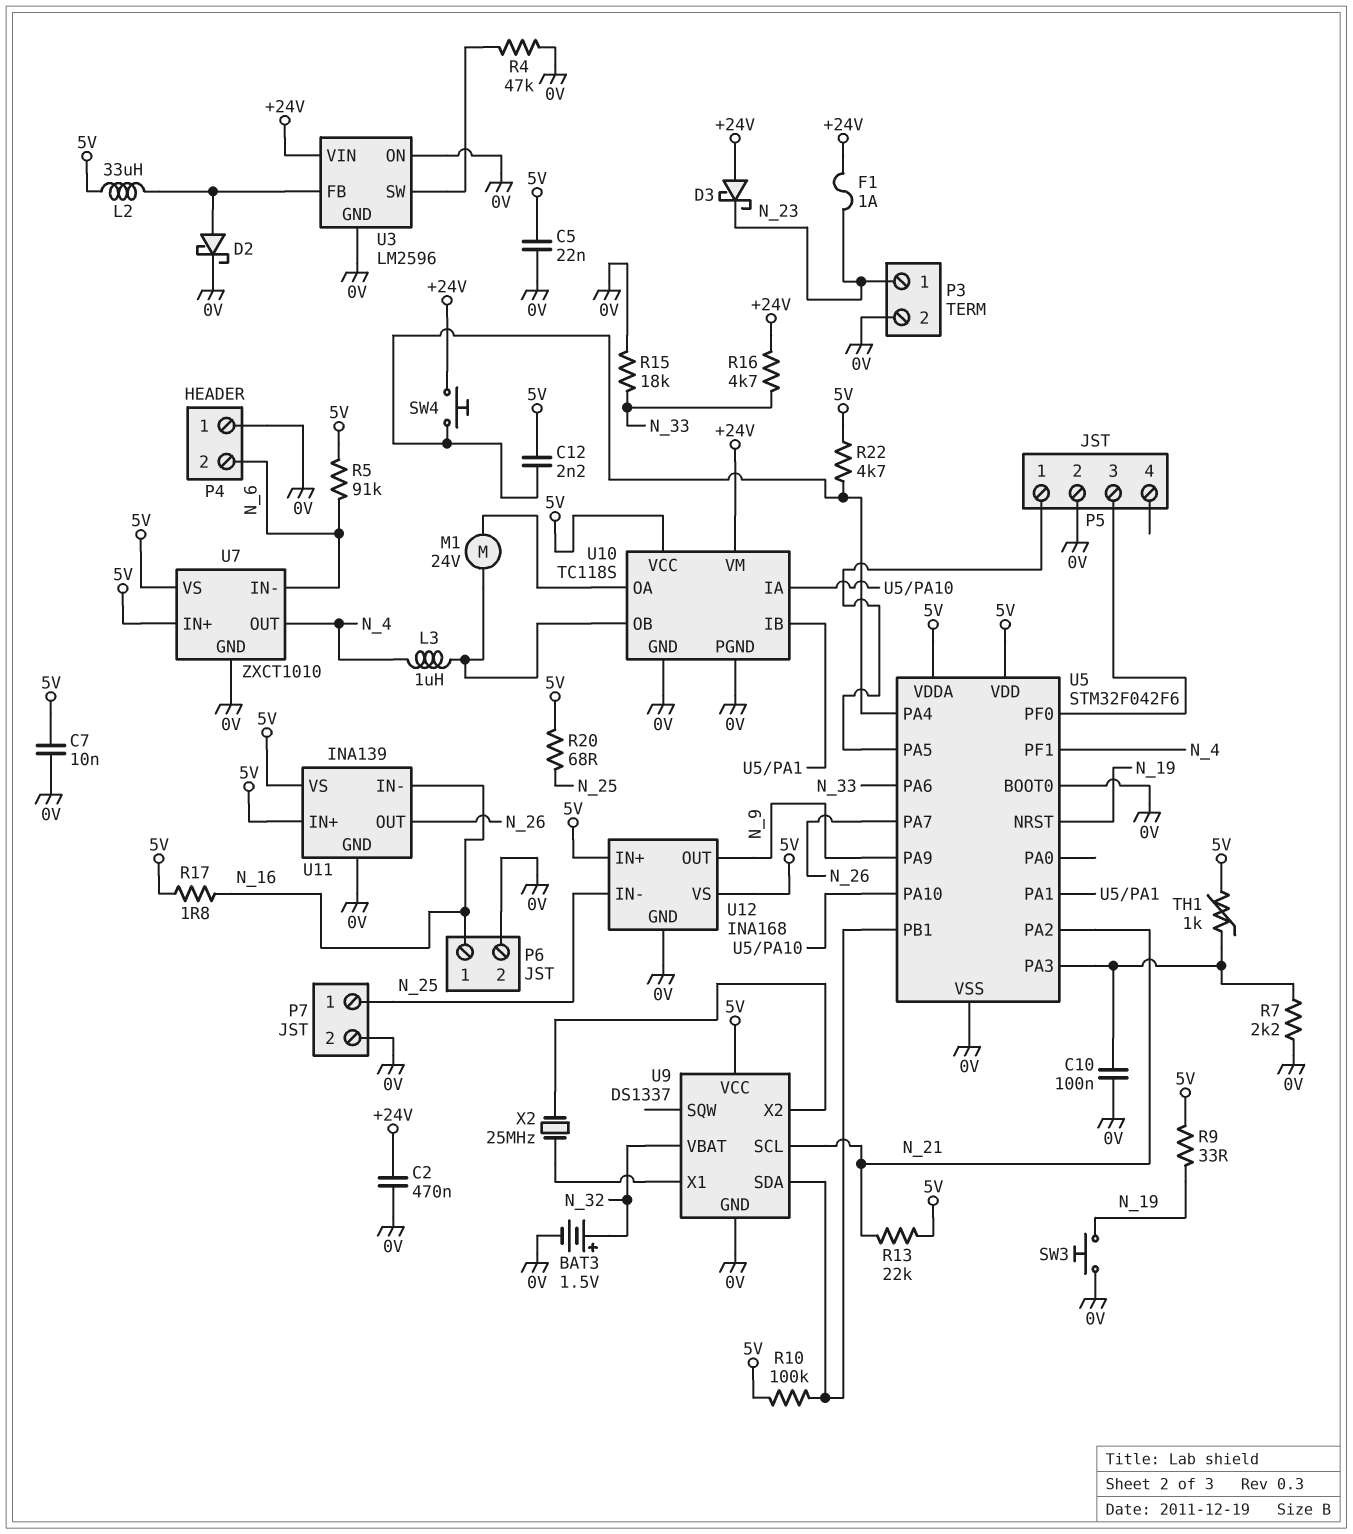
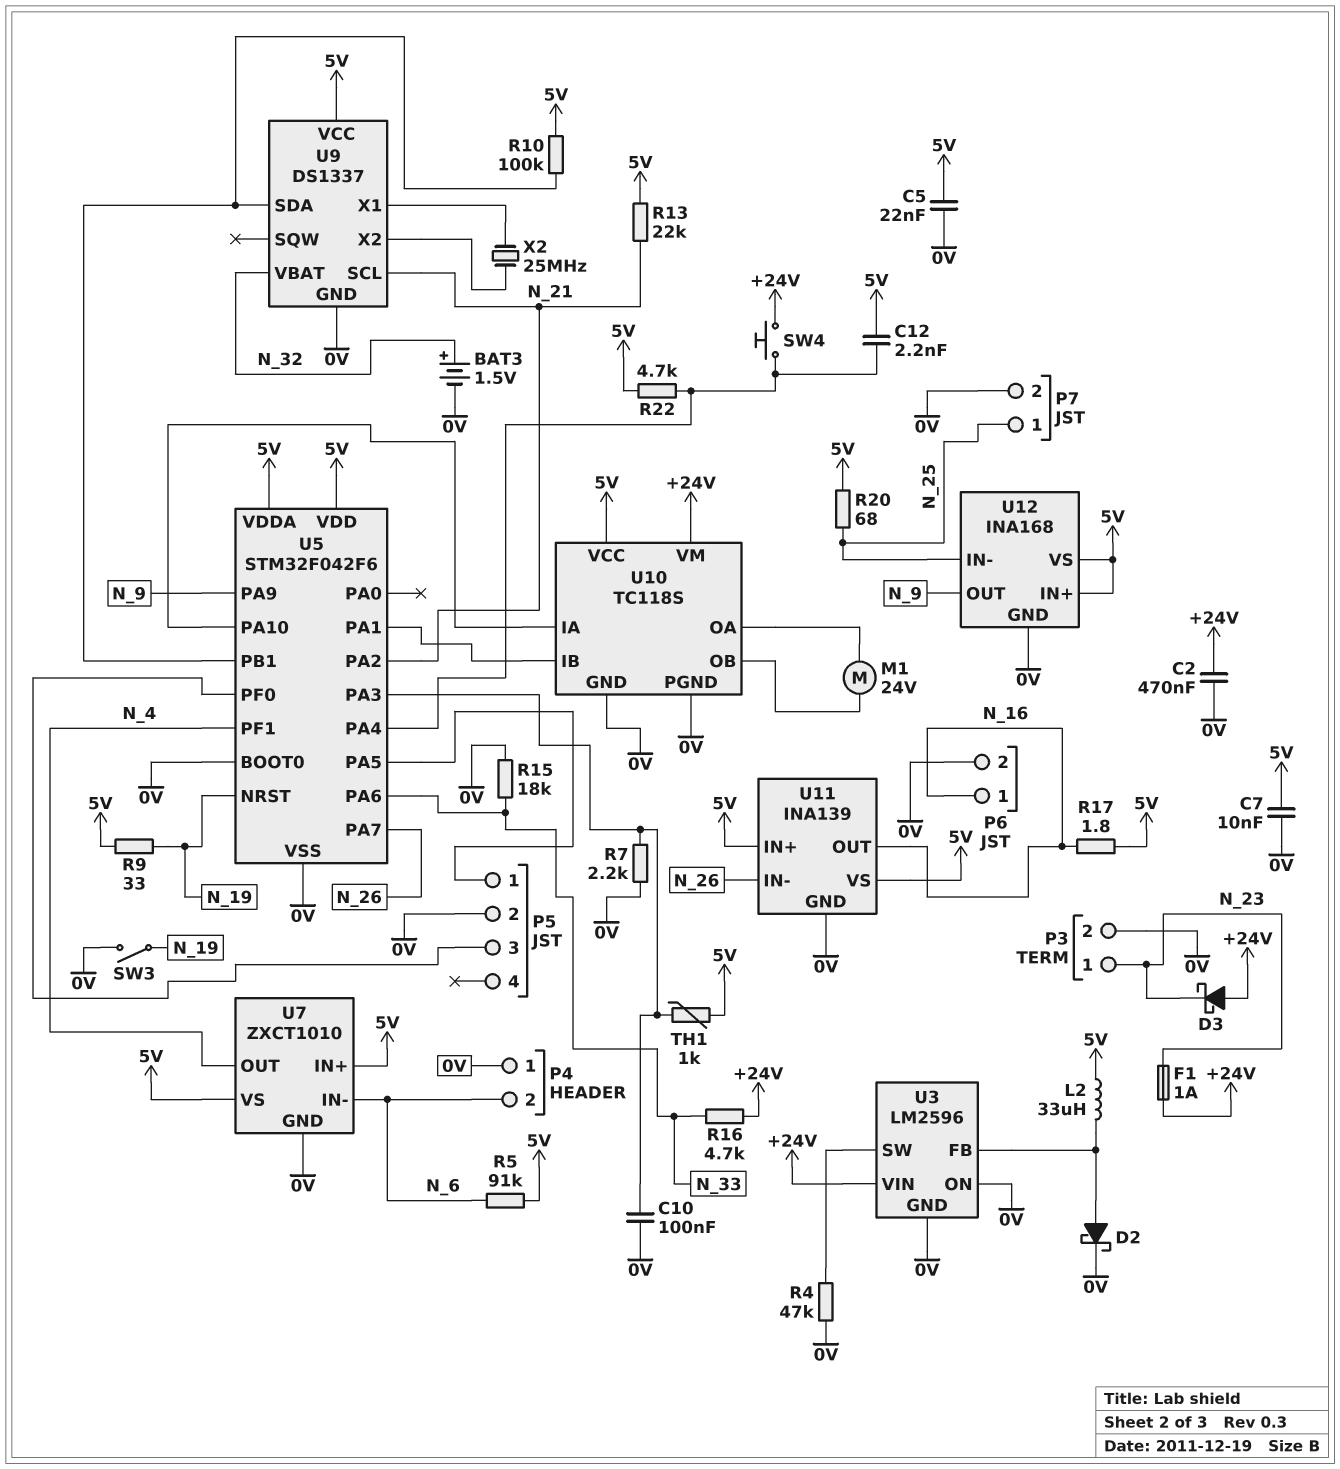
L3: 1uH (N_4, U10/OB) -> none
SW3: button (0V, N_19) -> switch (0V, N_19)
U11 pin IN-: N_16 -> N_26
U11 pin OUT: N_26 -> N_16

